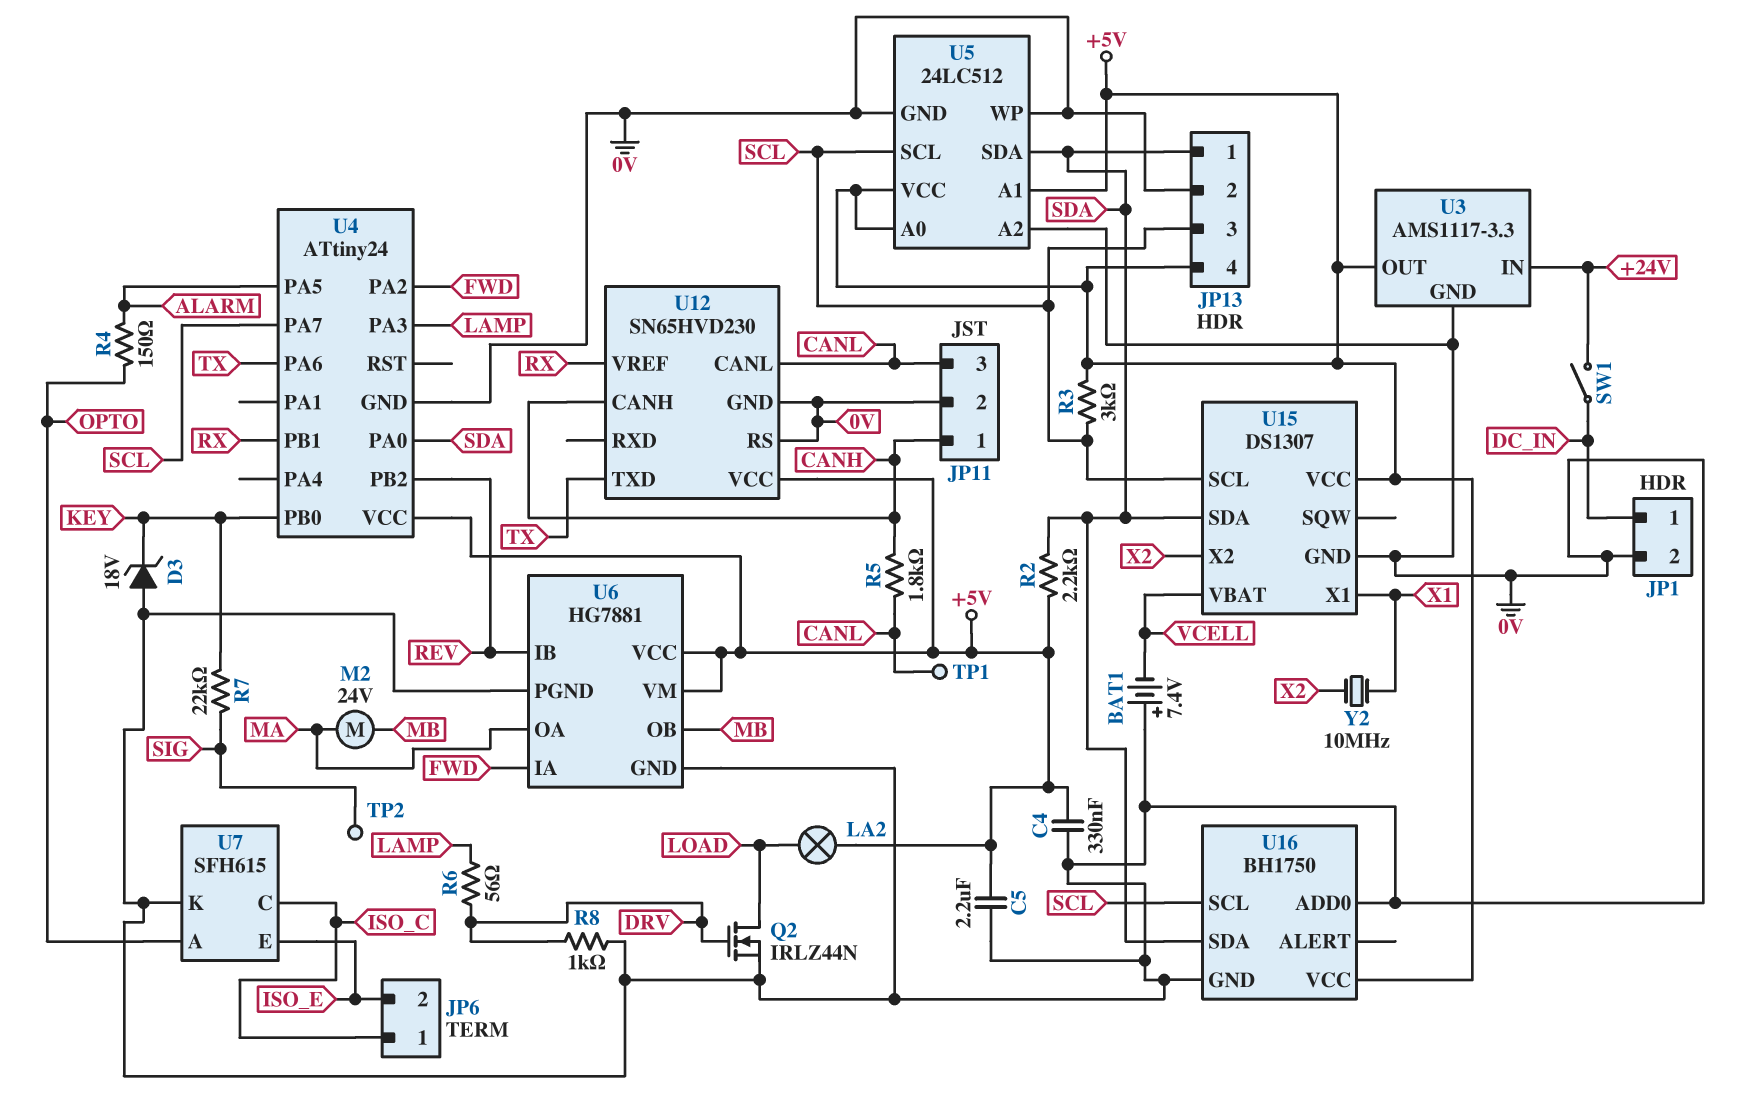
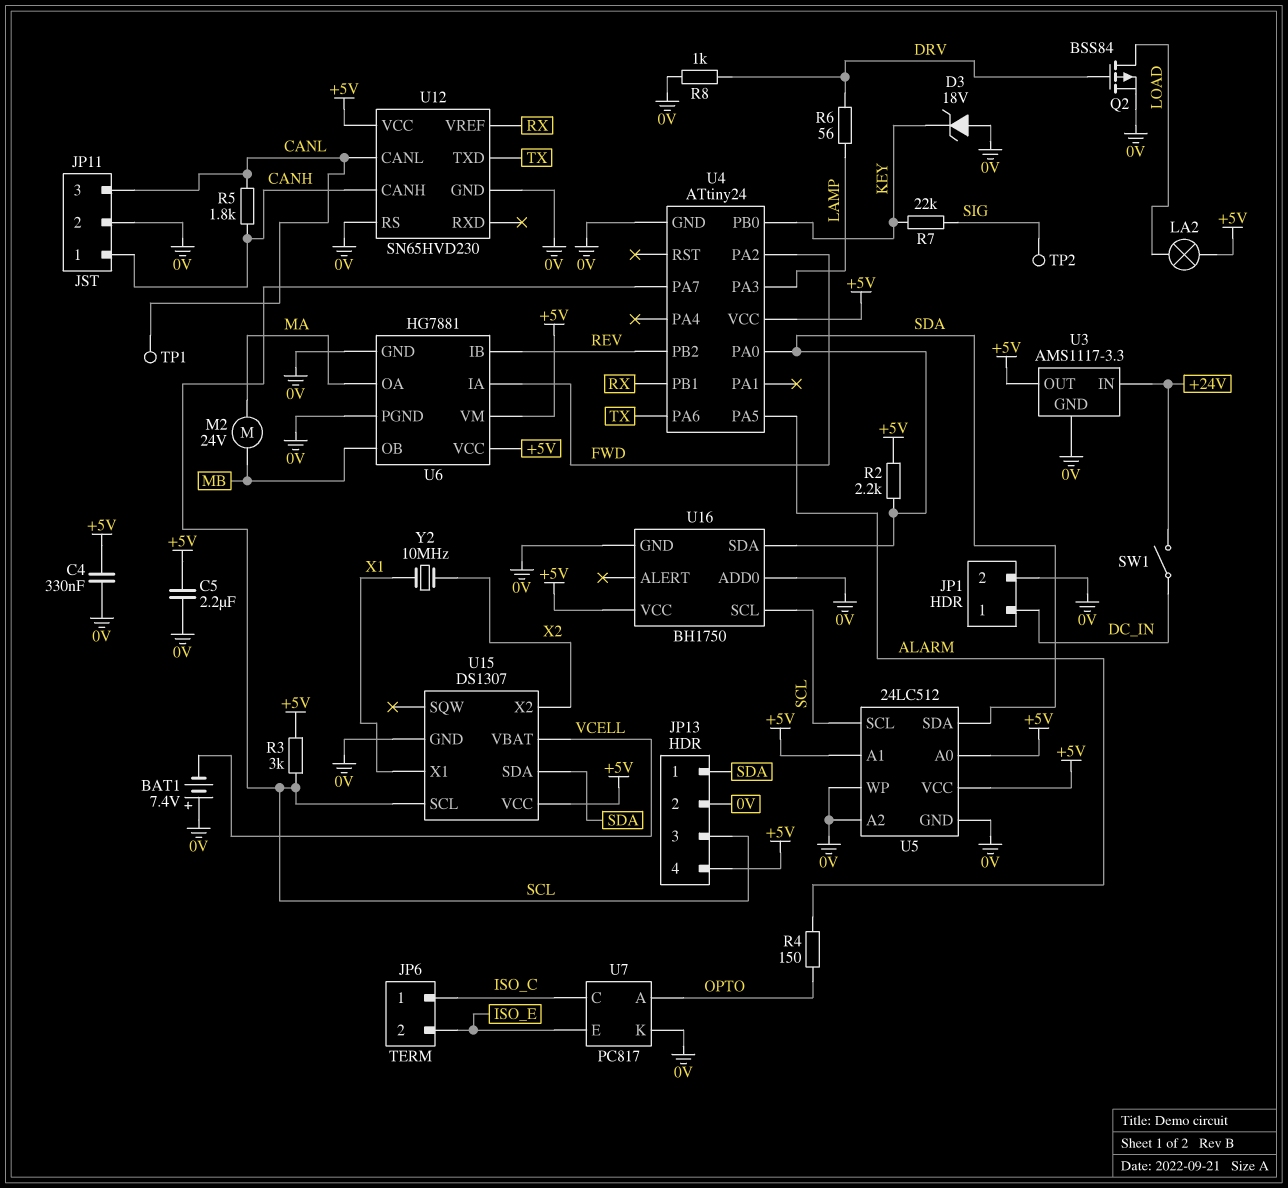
Q2: NMOS IRLZ44N (G DRV, D LOAD, S 0V) -> PMOS BSS84 (G DRV, D LOAD, S 0V)
U7: SFH615 -> PC817

